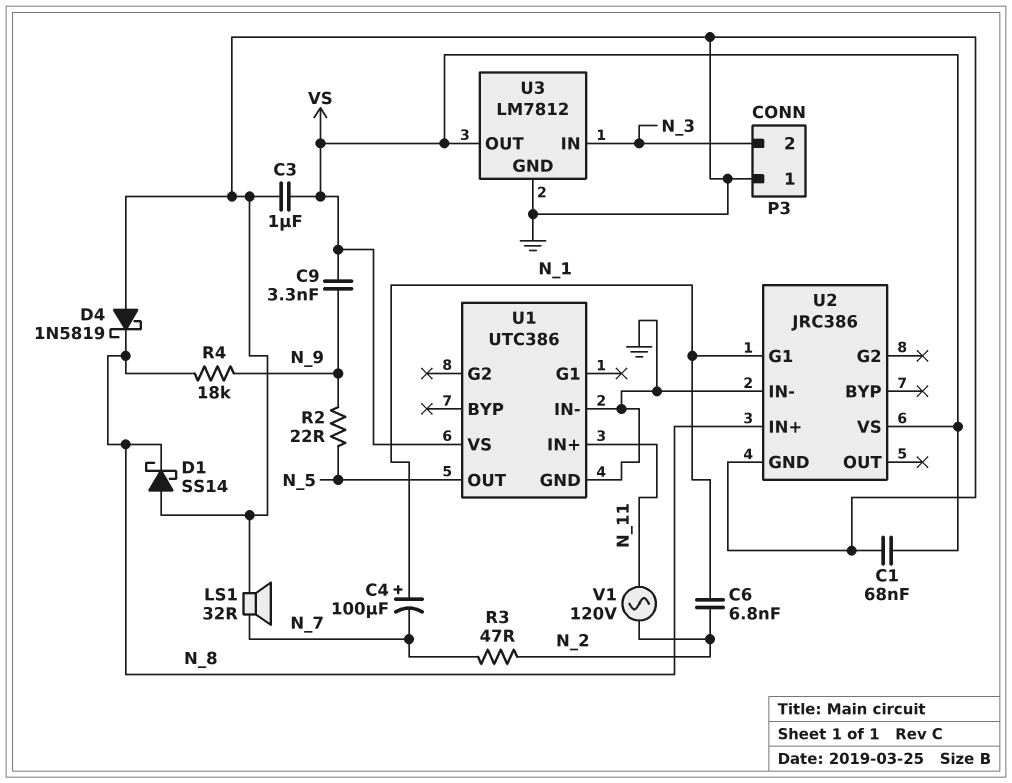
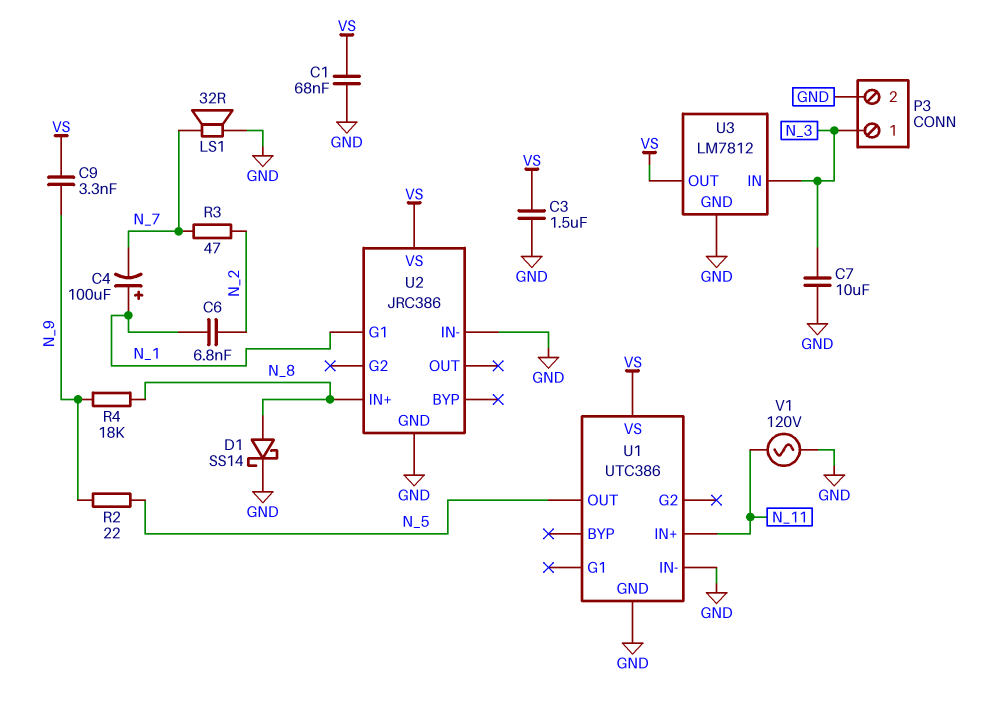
C3: 1uF (GND, VS) -> 1.5uF (GND, VS)
C7: none -> 10uF (GND, N_3)
D1: schottky SS14 (A GND, K N_8) -> schottky SS14 (A N_8, K GND)
D4: schottky 1N5819 (A GND, K N_8) -> none
P3 pin 1: GND -> N_3
P3 pin 2: N_3 -> GND
V1: AC 120V (N_2, N_11) -> AC 120V (GND, N_11)

